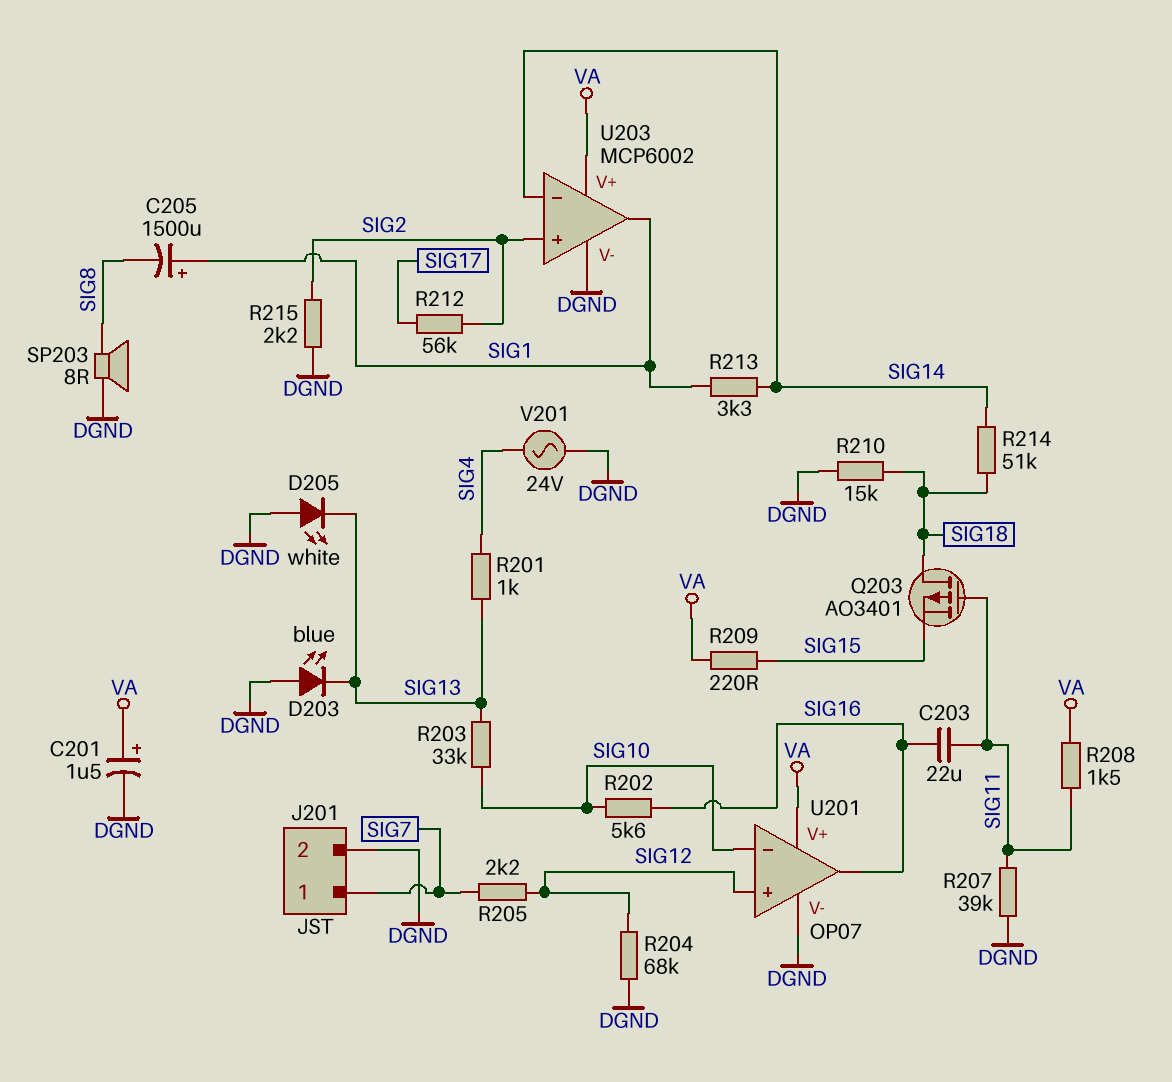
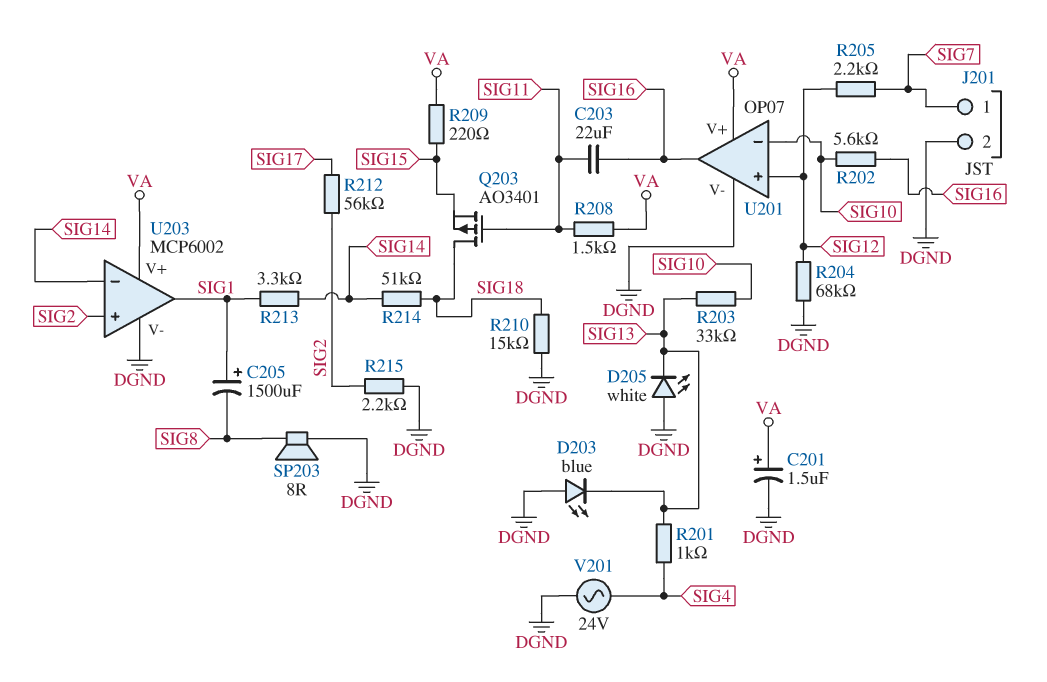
R207: 39k (DGND, SIG11) -> none

